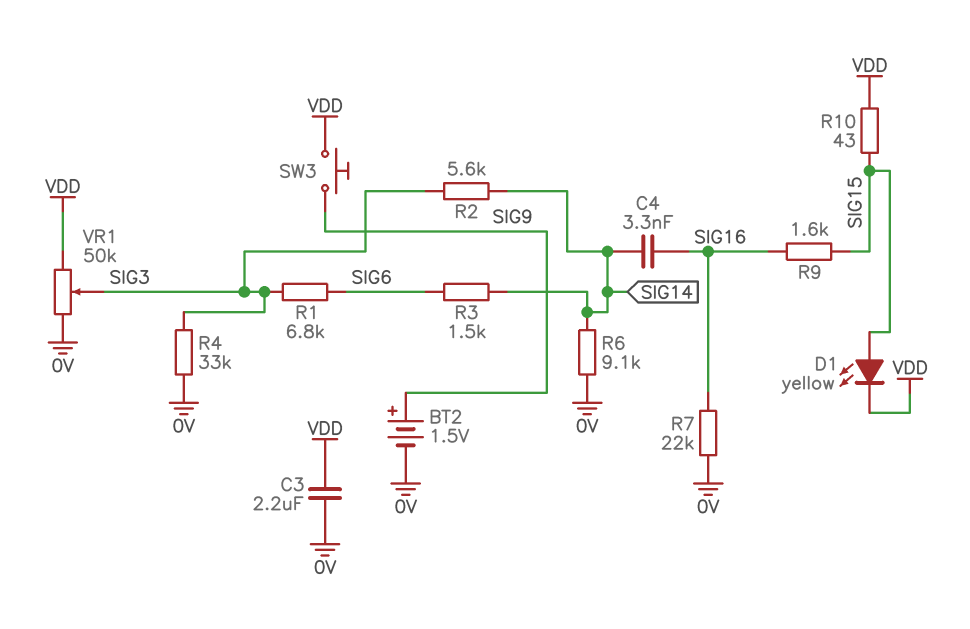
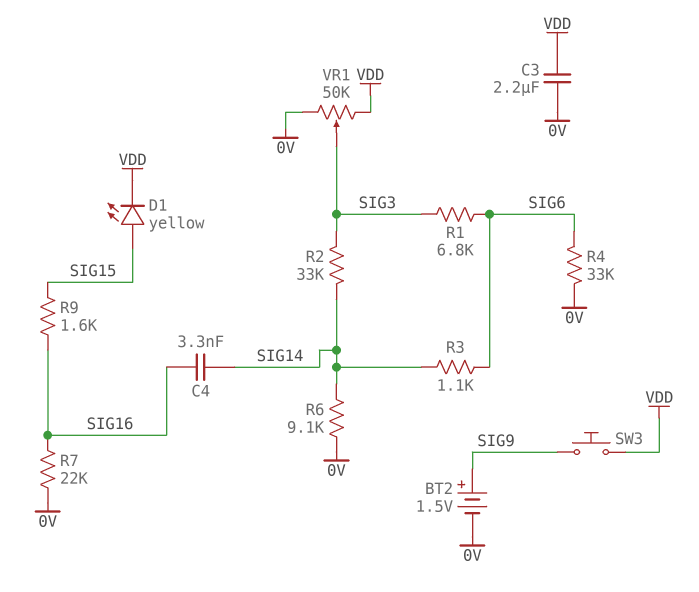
R2: 5.6k (SIG3, SIG14) -> 33k (SIG3, SIG14)
R3: 1.5k (SIG6, SIG14) -> 1.1k (SIG6, SIG14)
R4: 33k (0V, SIG3) -> 33k (0V, SIG6)
R10: 43 (SIG15, VDD) -> none

